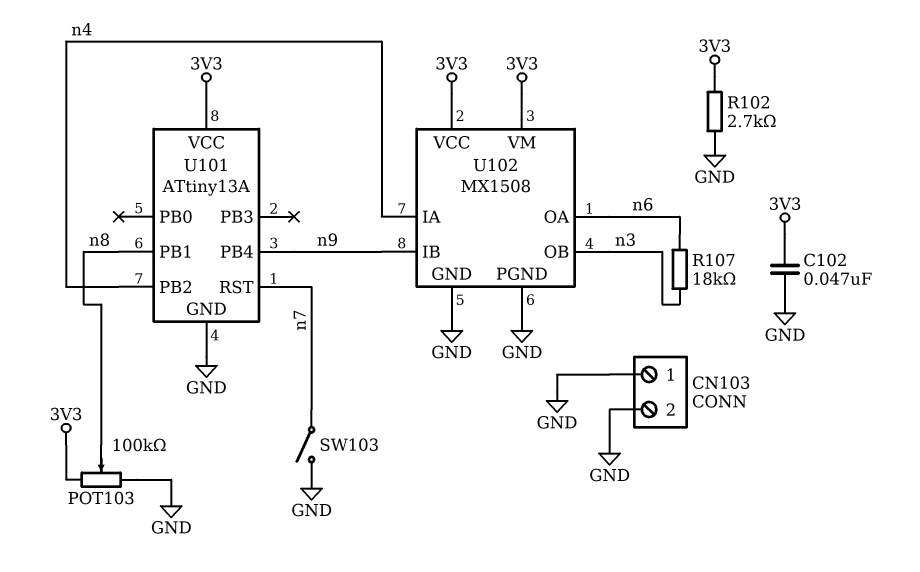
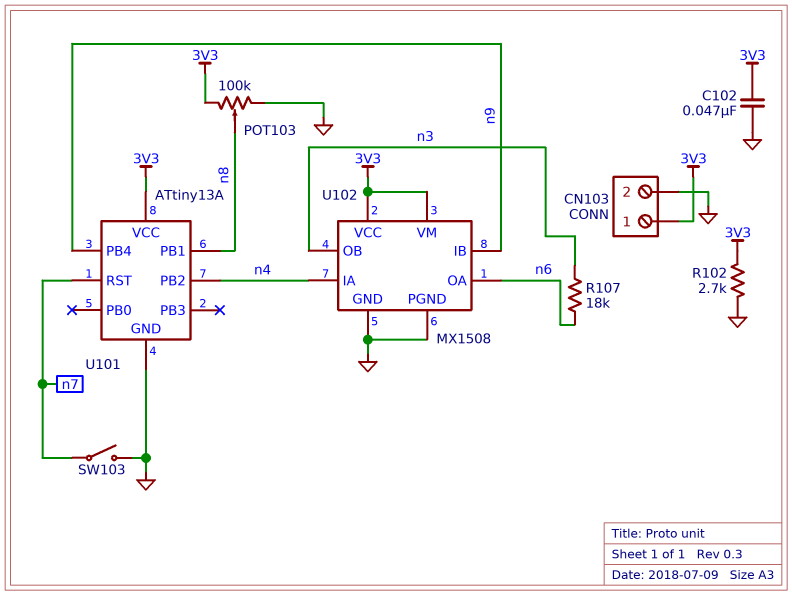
CN103 pin 1: GND -> 3V3

